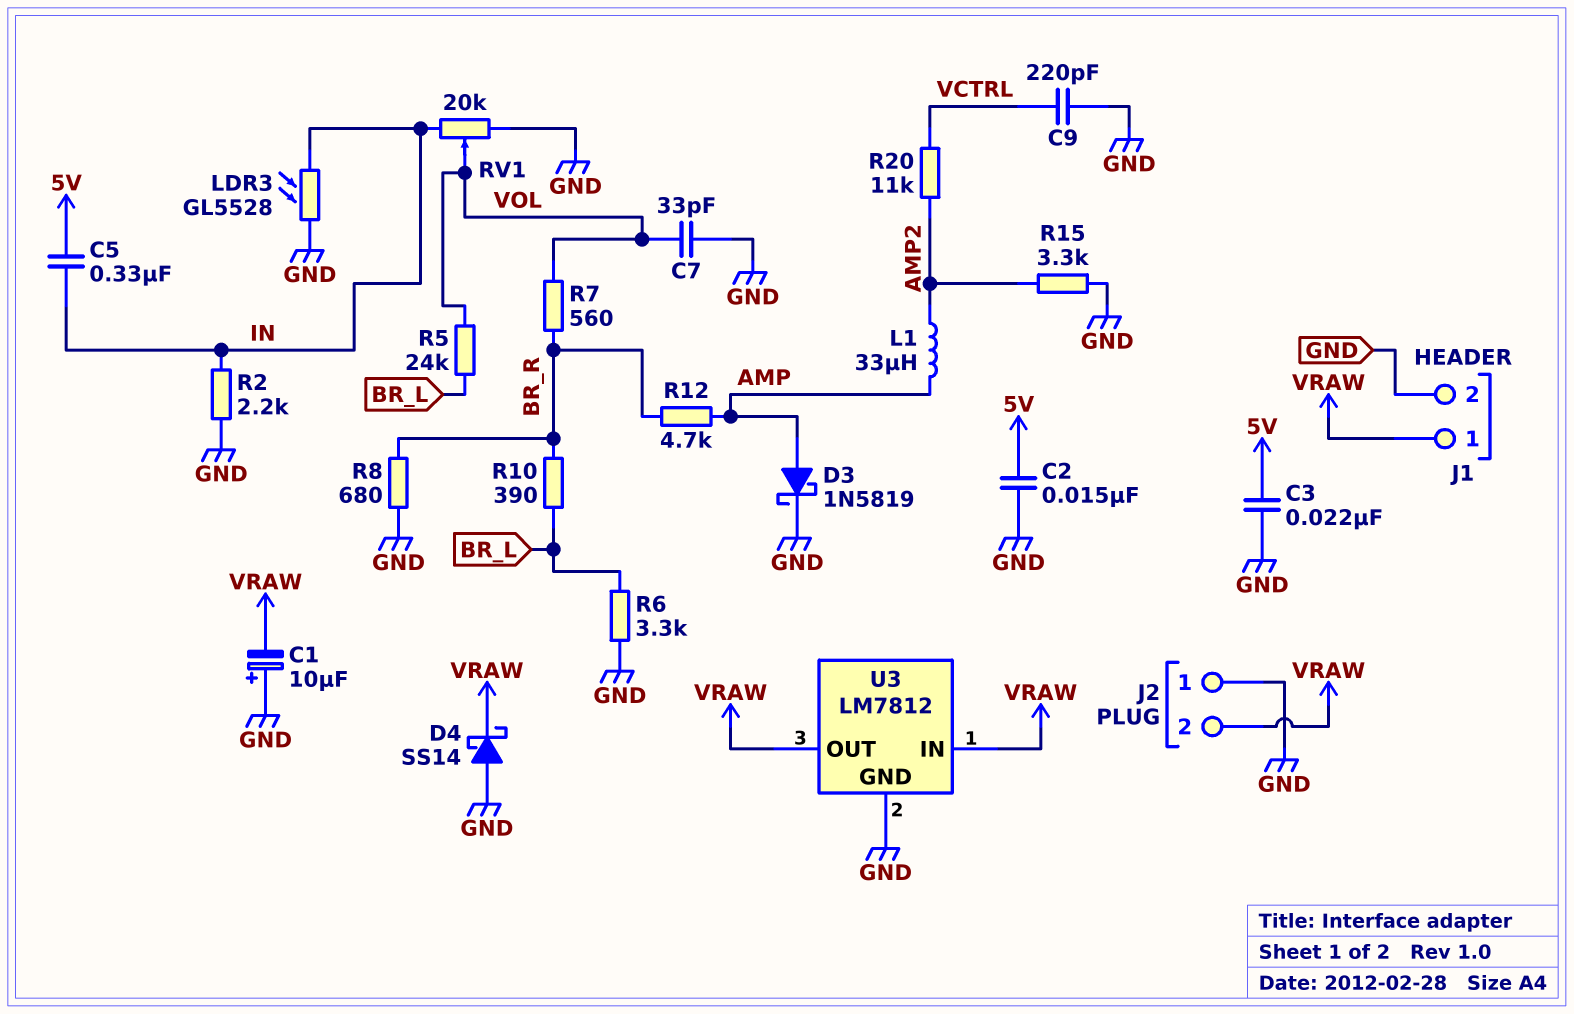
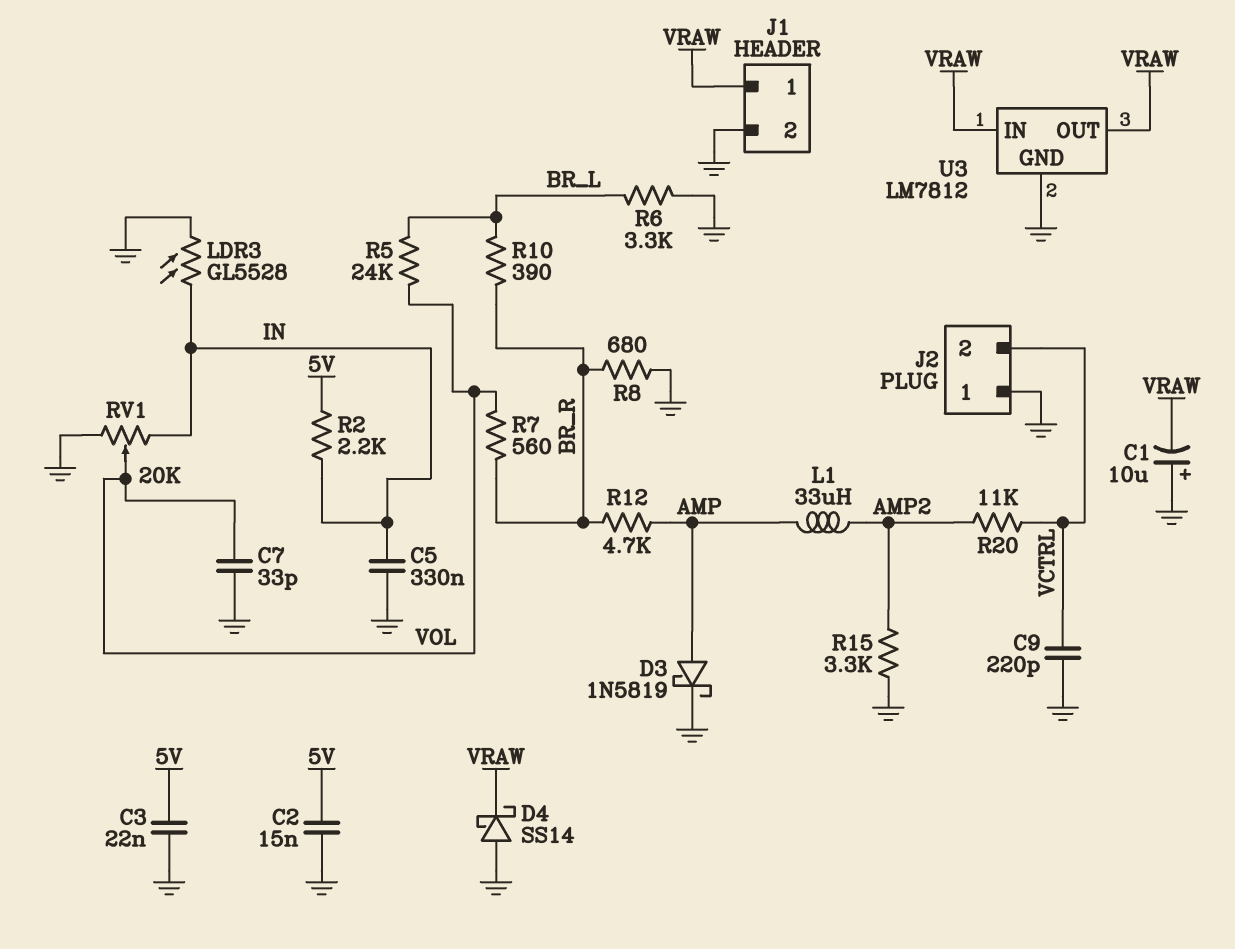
C5: 330nF (5V, IN) -> 330nF (GND, IN)
J2 pin 2: VRAW -> VCTRL
R2: 2.2k (GND, IN) -> 2.2k (5V, IN)

